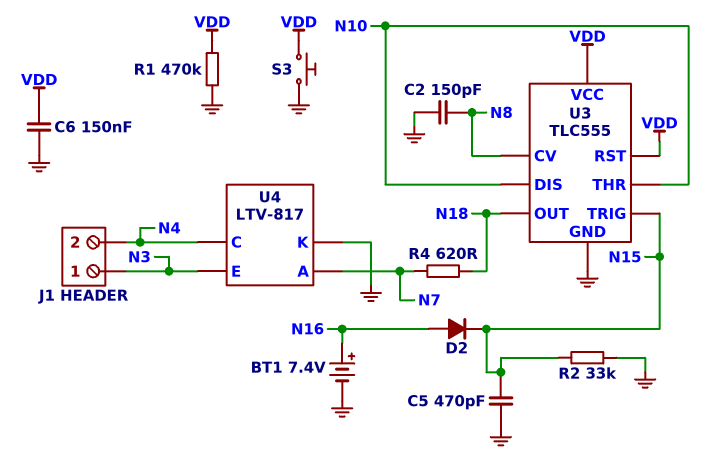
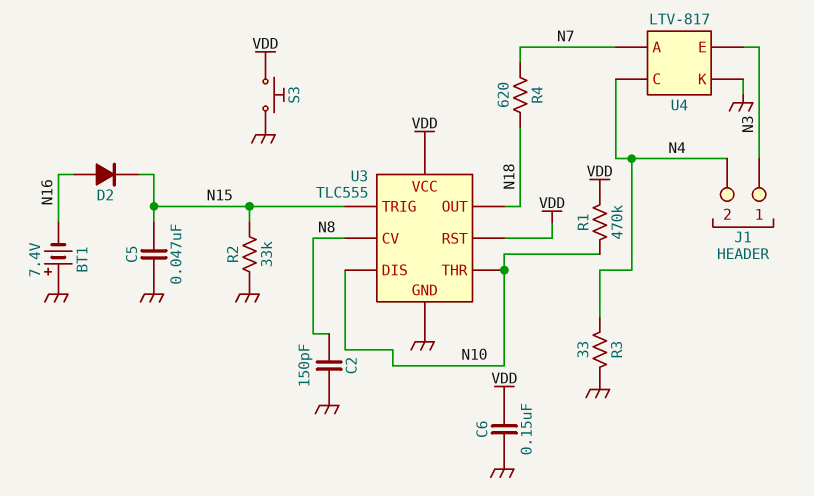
BT1: 7.4V (plus N16, minus GND) -> 7.4V (plus GND, minus N16)
C5: 470pF (GND, N15) -> 47nF (GND, N15)
R1: 470k (GND, VDD) -> 470k (N10, VDD)
R3: none -> 33 (GND, N4)

